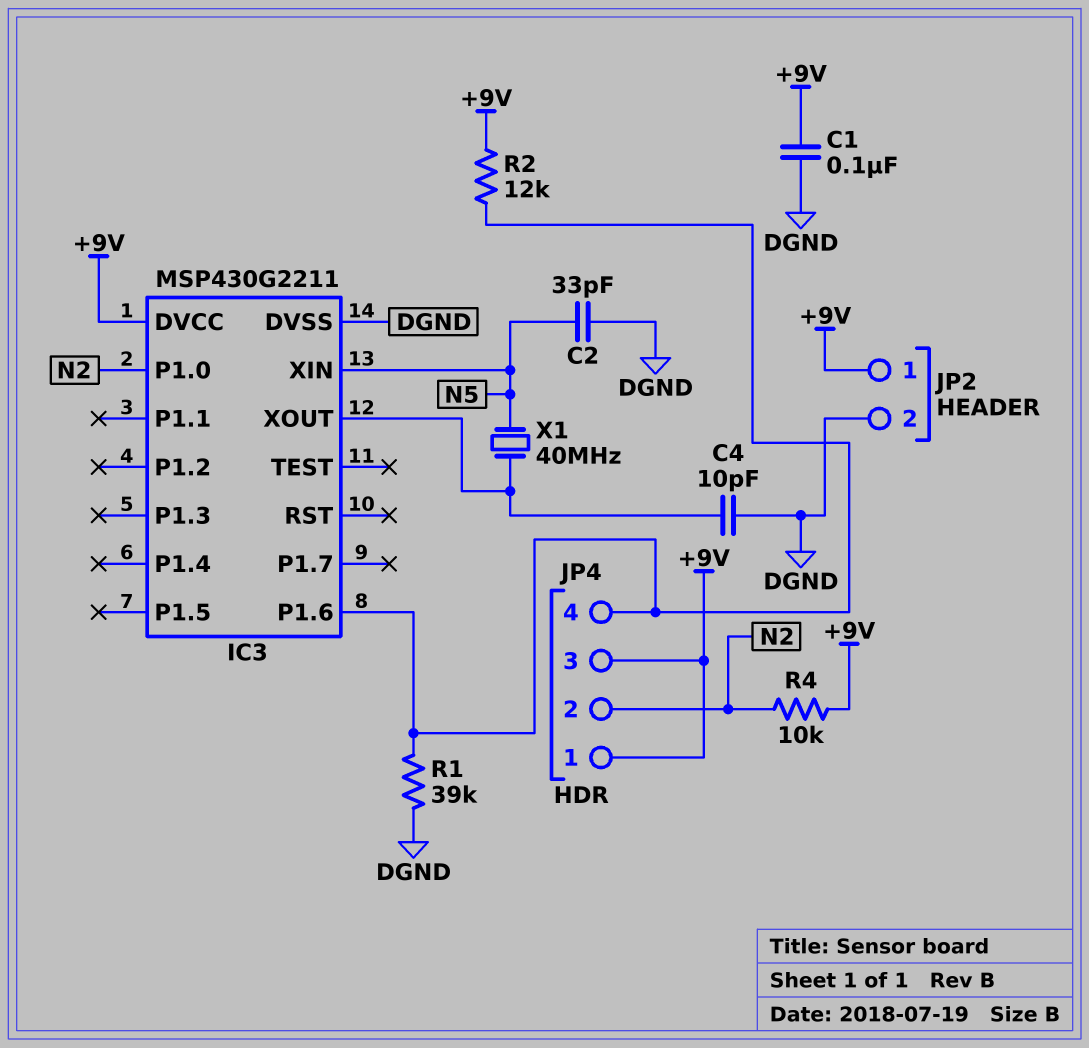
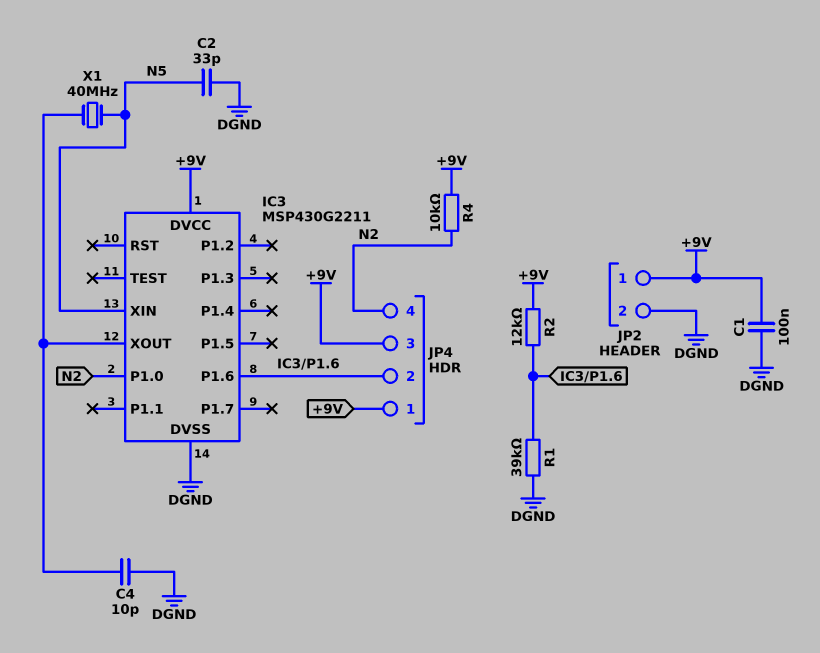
JP4 pin 2: N2 -> IC3/P1.6
JP4 pin 4: IC3/P1.6 -> N2

